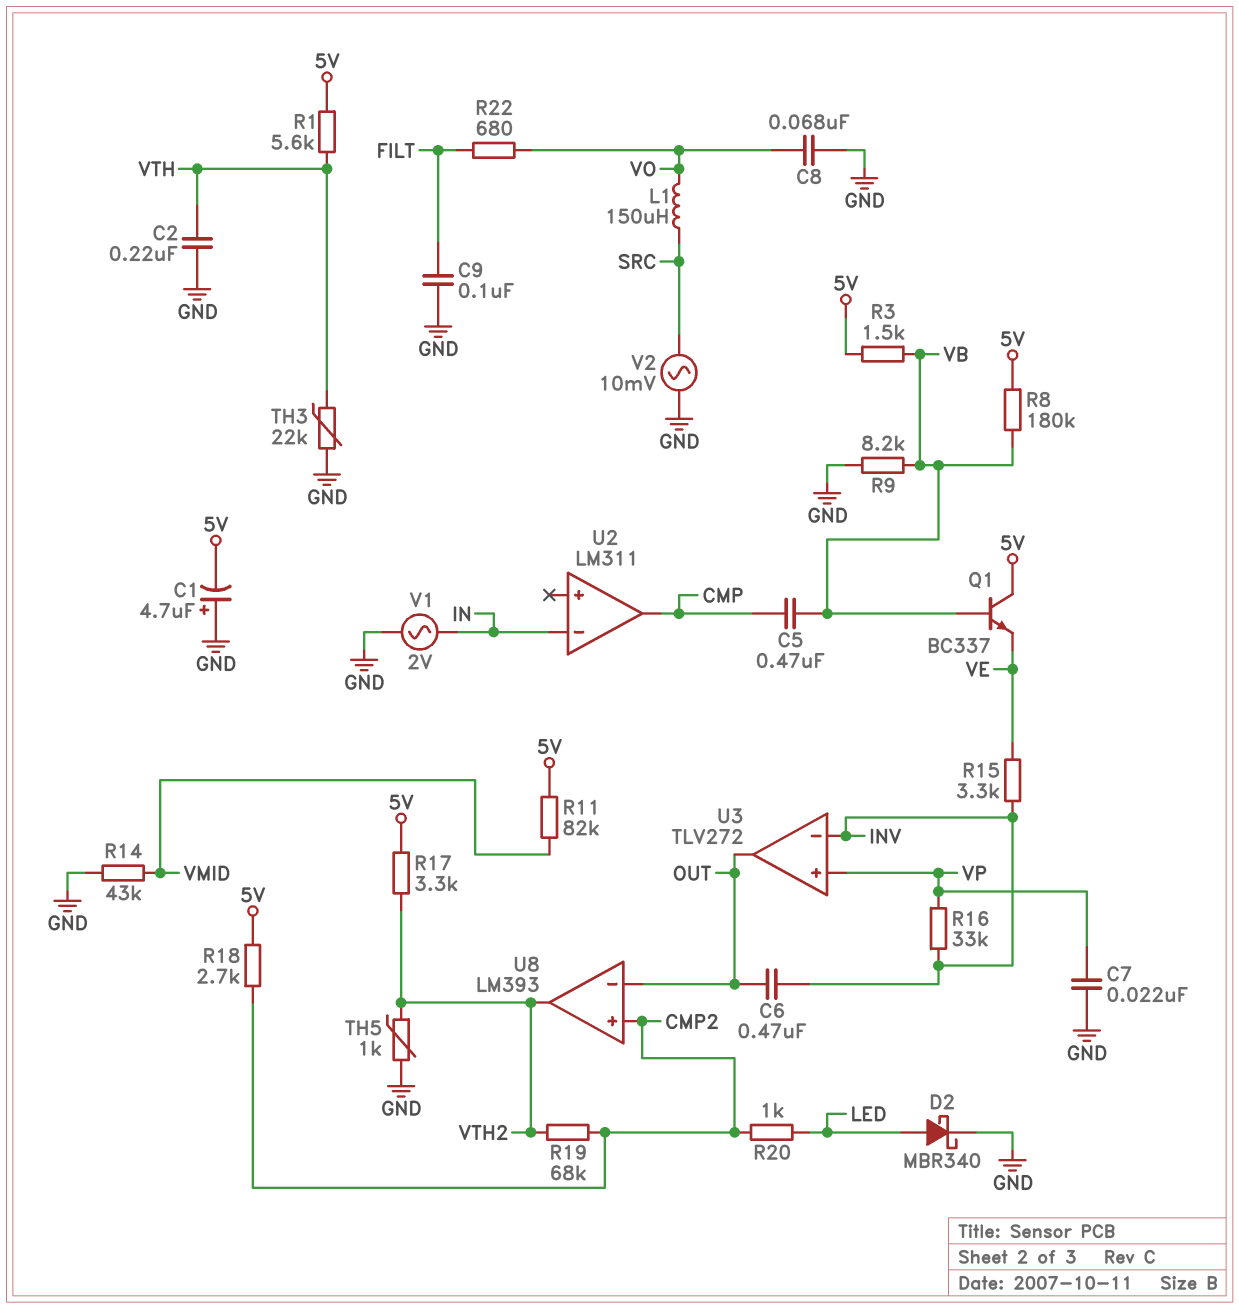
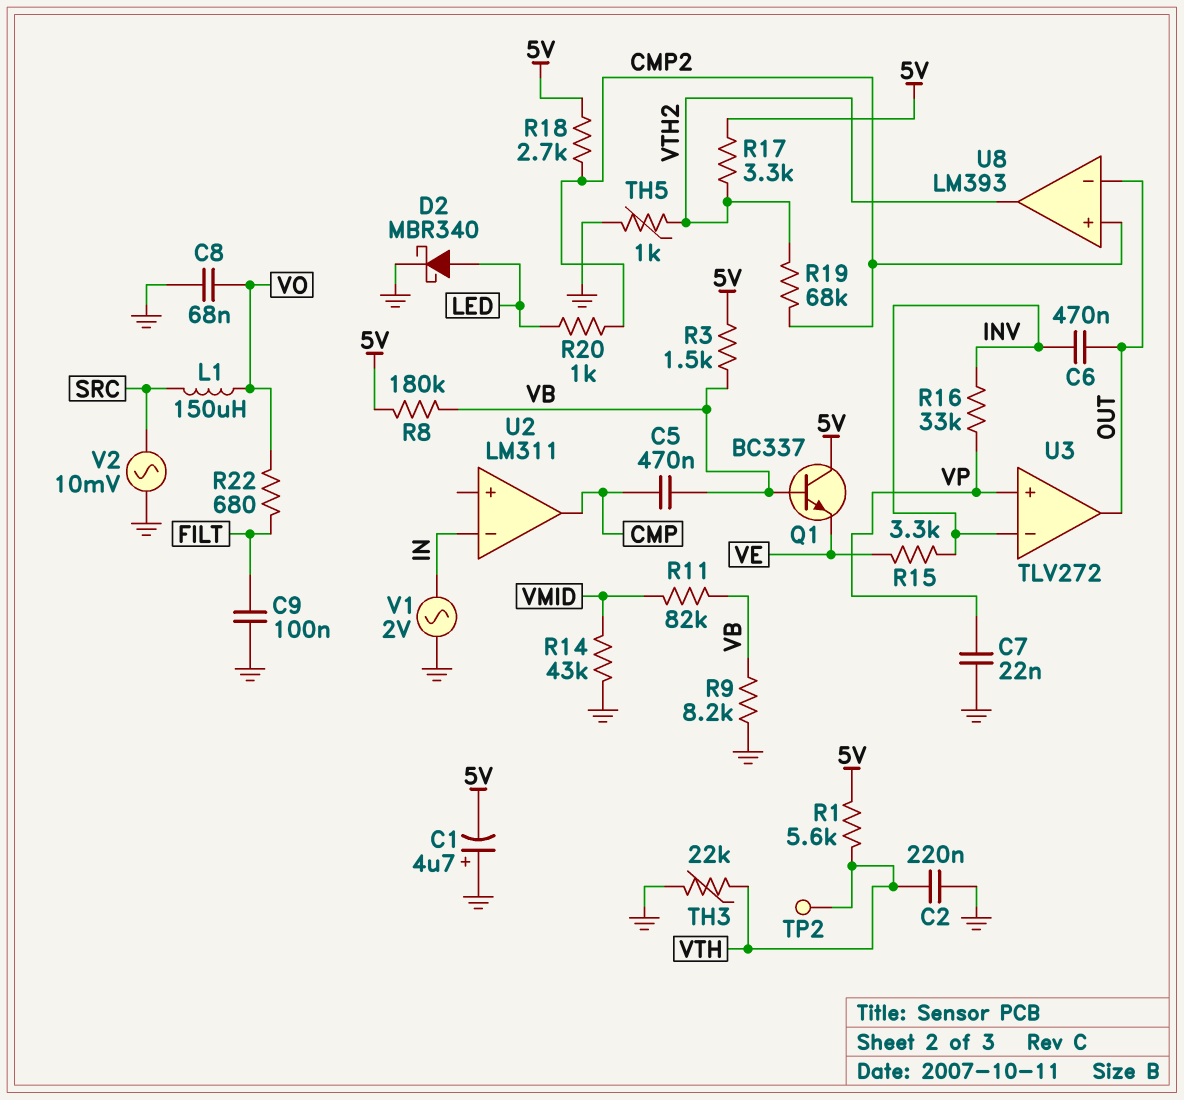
R11: 82k (5V, VMID) -> 82k (VB, VMID)
TP2: none -> test point (VTH)

